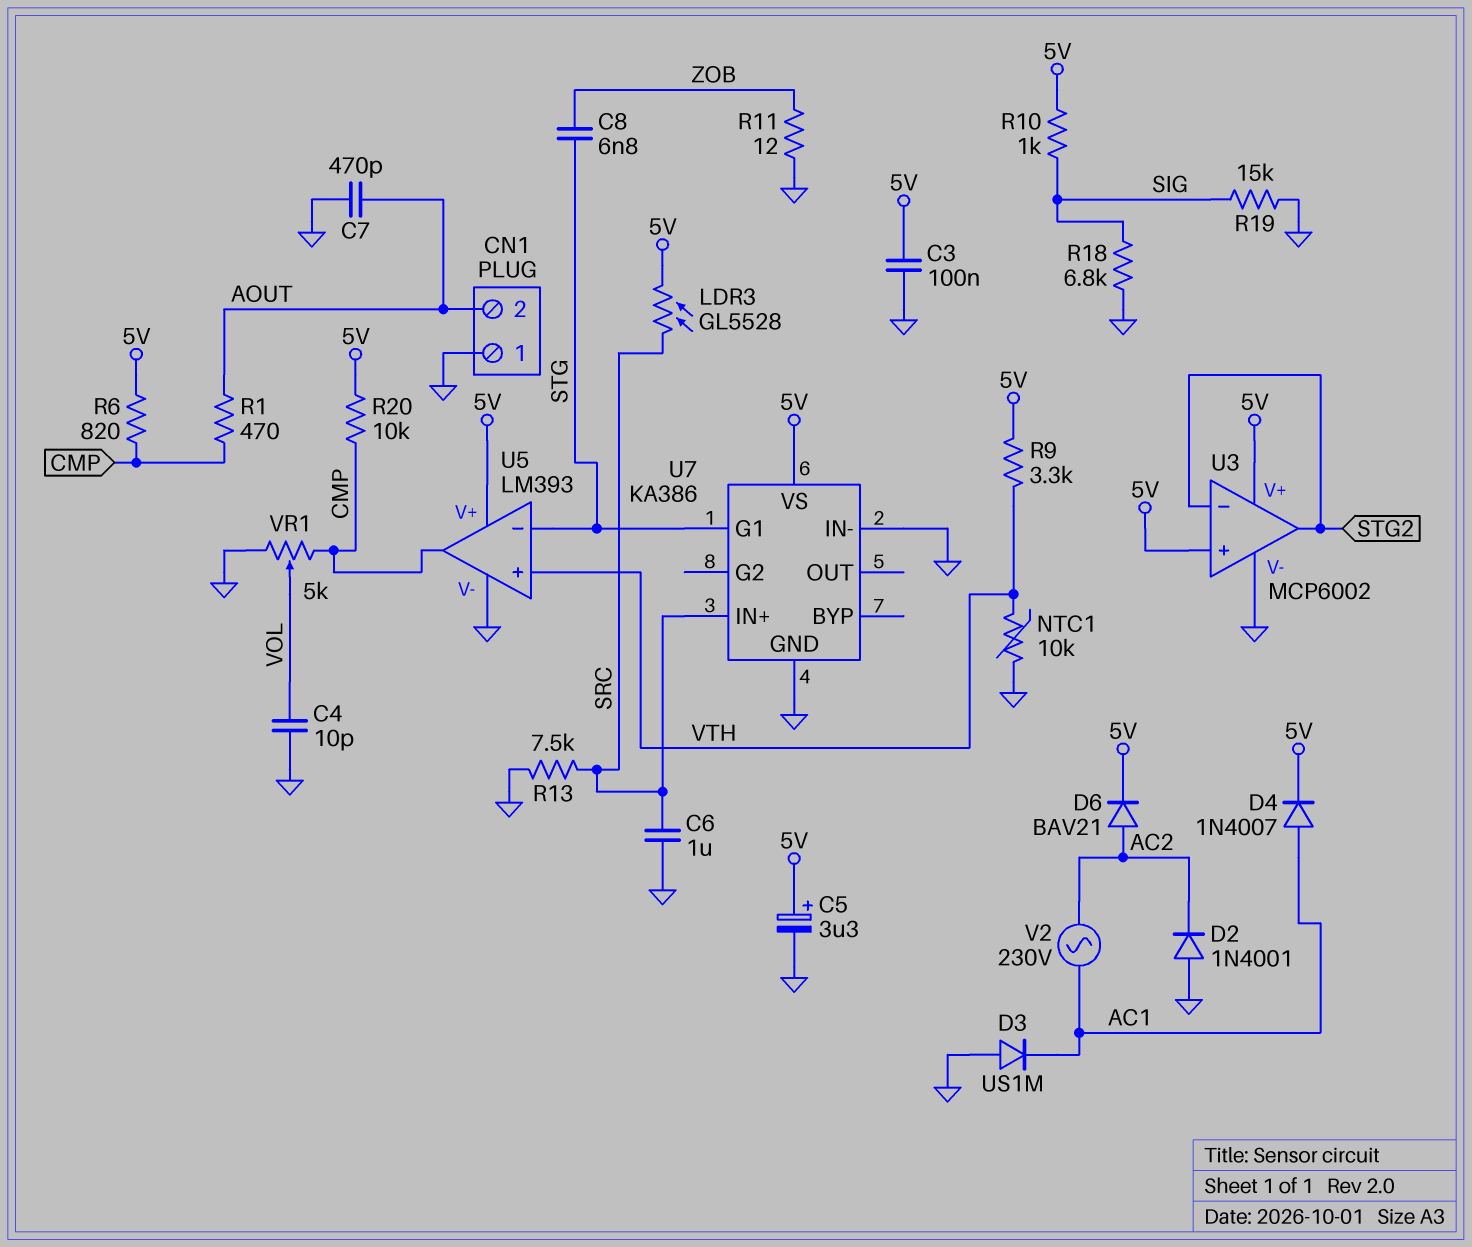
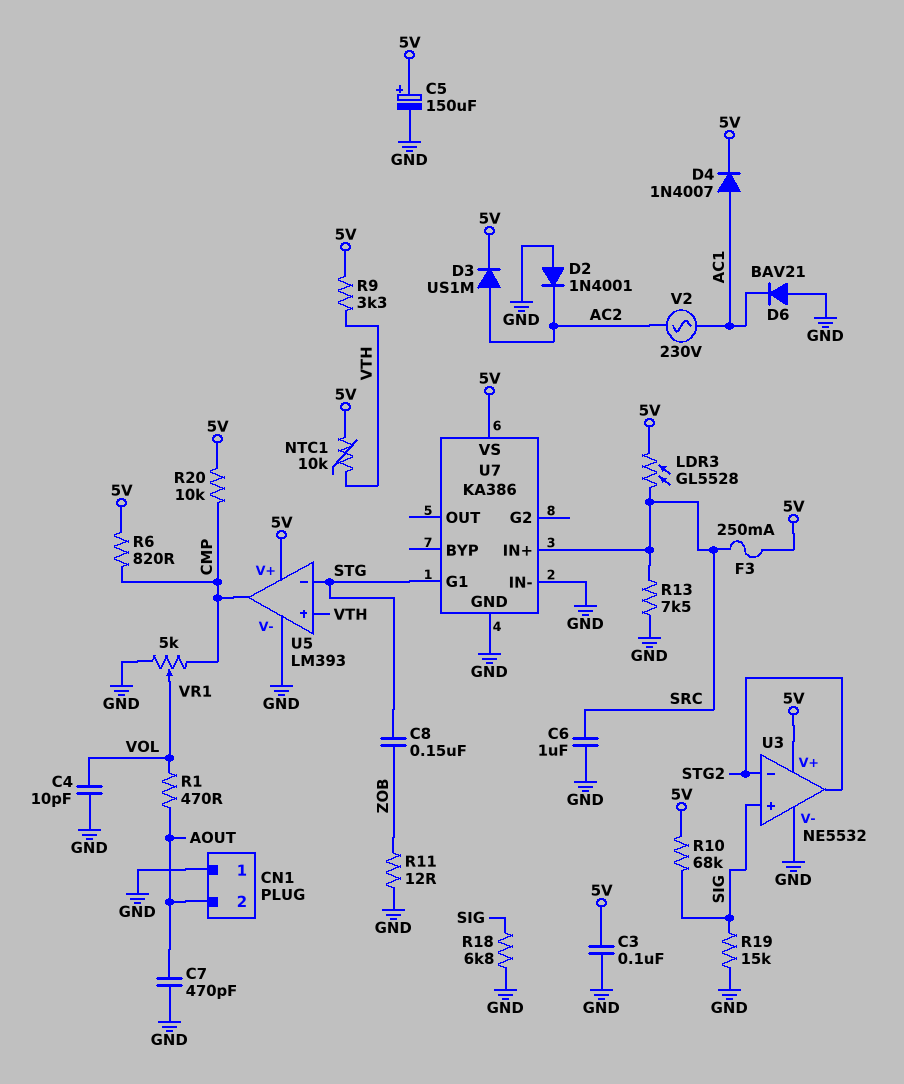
C5: 3.3uF (plus 5V, minus GND) -> 150uF (plus 5V, minus GND)
C8: 6.8nF (STG, ZOB) -> 150nF (STG, ZOB)
D3: diode US1M (A GND, K AC1) -> diode US1M (A AC2, K 5V)
D6: diode BAV21 (A AC2, K 5V) -> diode BAV21 (A GND, K AC1)
F3: none -> 250mA (5V, SRC)
NTC1: 10k (GND, VTH) -> 10k (5V, VTH)
R1: 470 (AOUT, CMP) -> 470 (AOUT, VOL)
R10: 1k (5V, SIG) -> 68k (5V, SIG)
U3: MCP6002 -> NE5532
U3 pin in+: 5V -> SIG

